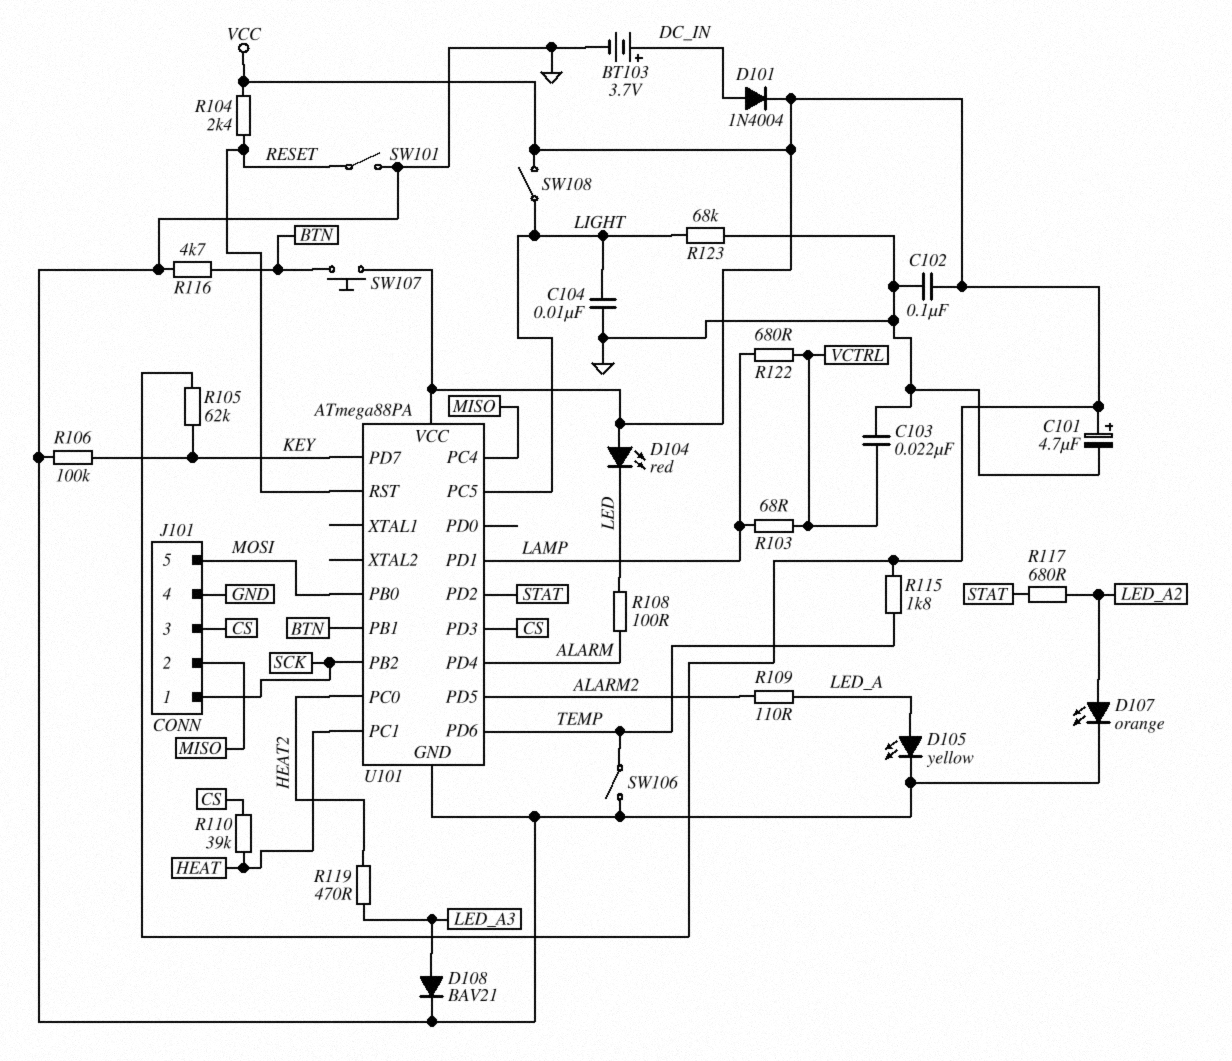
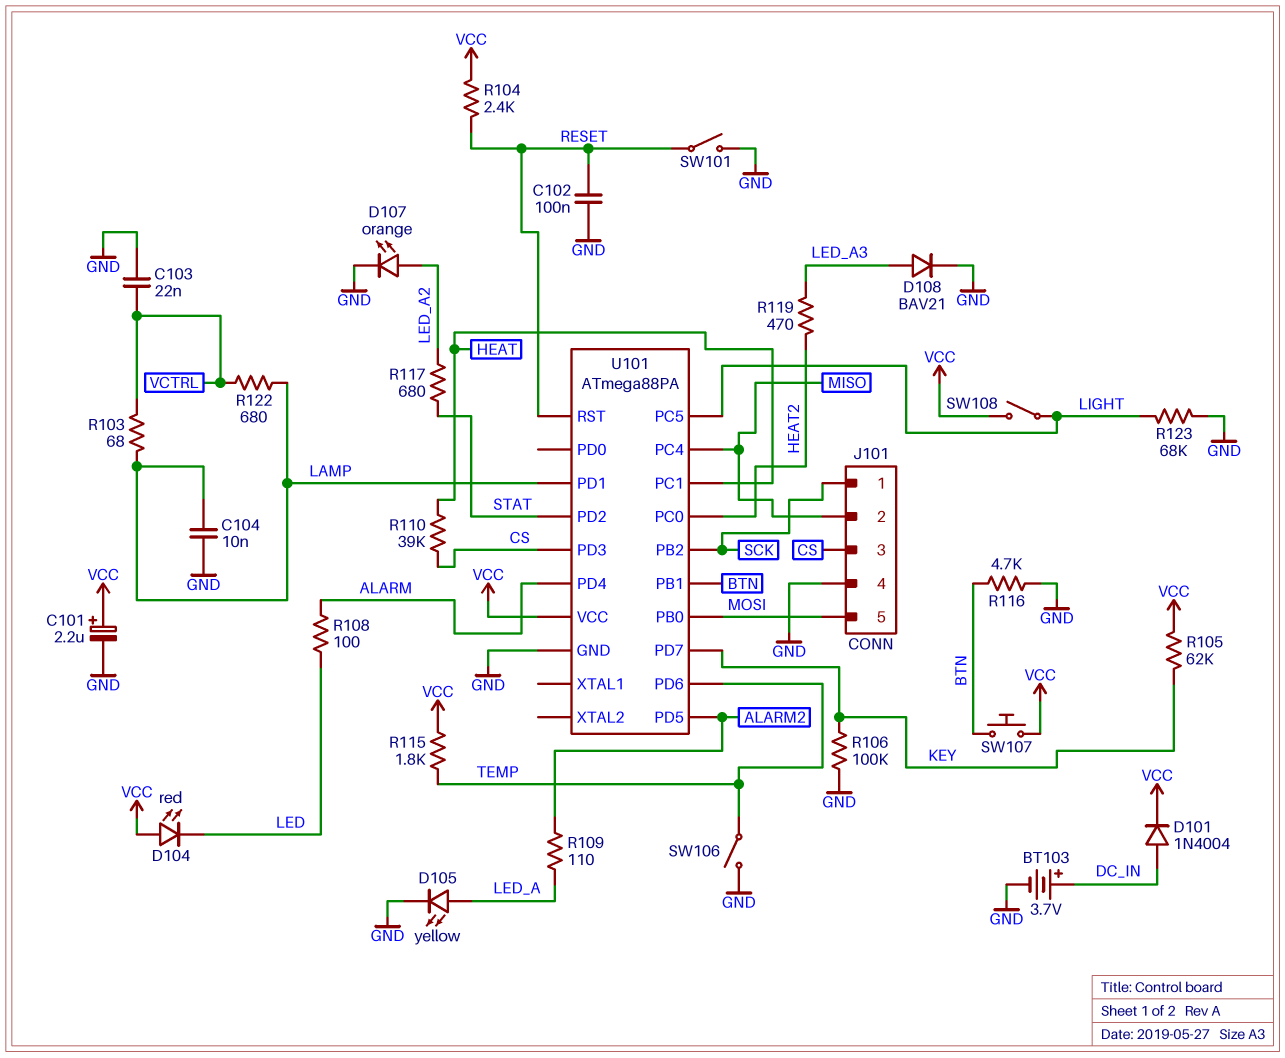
C101: 4.7uF (plus VCC, minus GND) -> 2.2uF (plus VCC, minus GND)
C102: 100nF (GND, VCC) -> 100nF (GND, RESET)
C104: 10nF (GND, LIGHT) -> 10nF (GND, LAMP)

